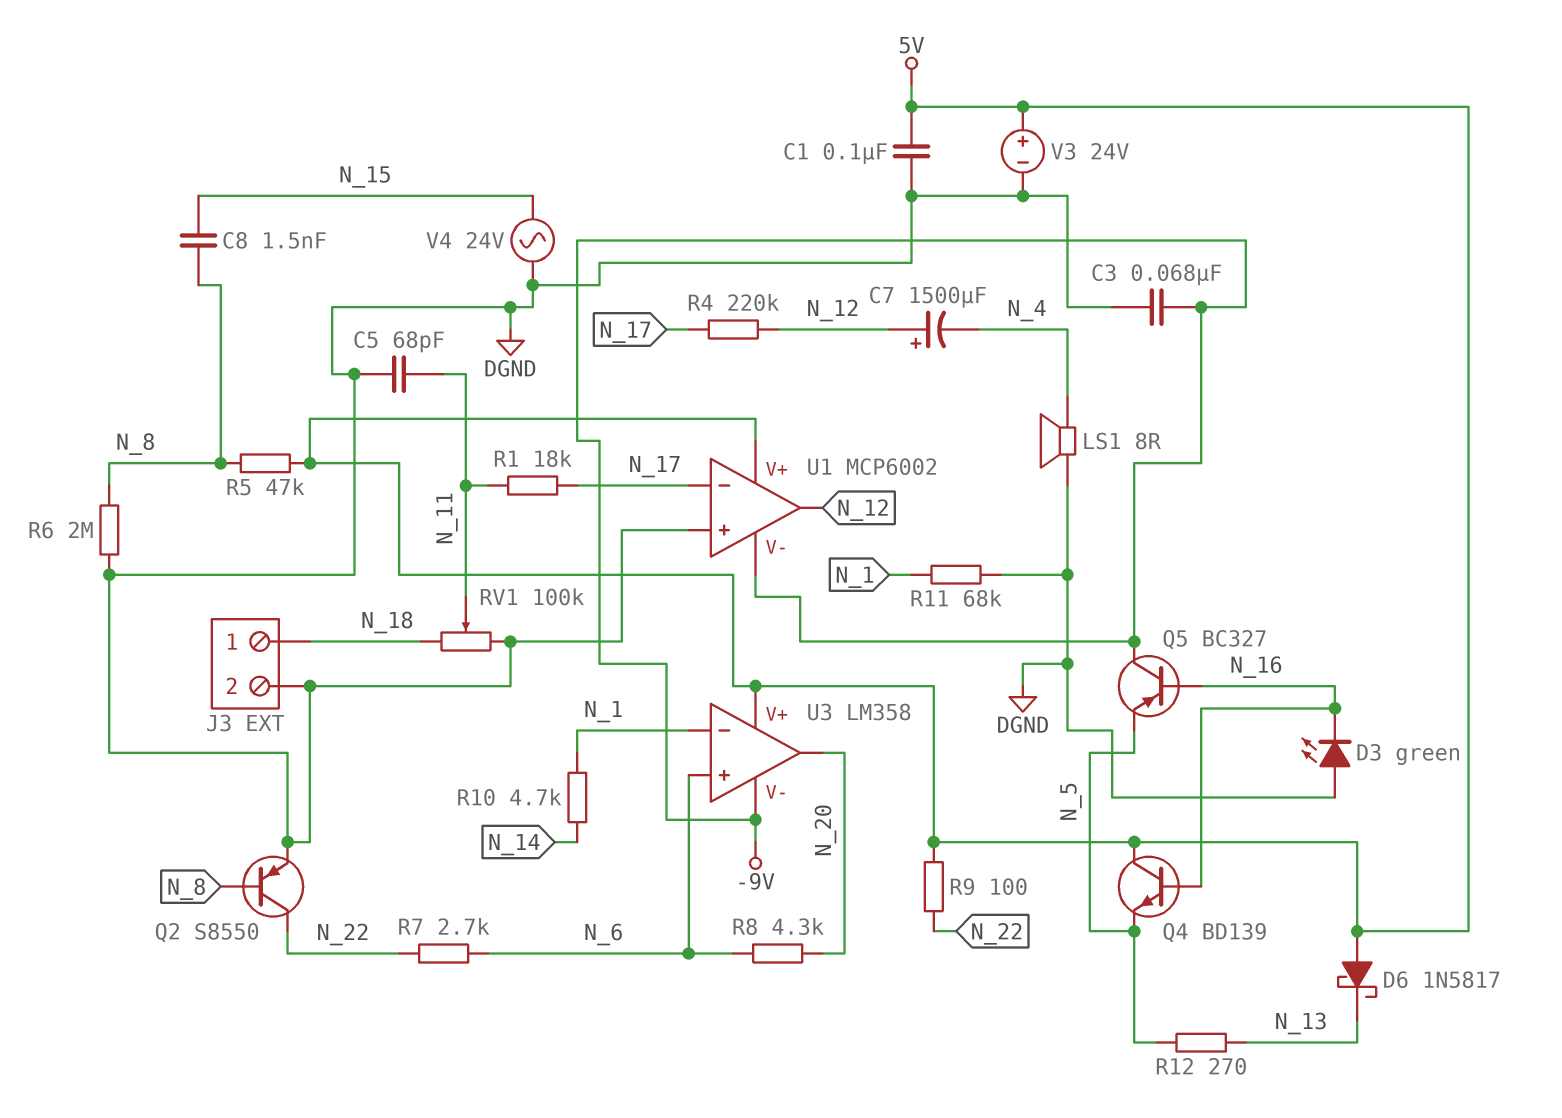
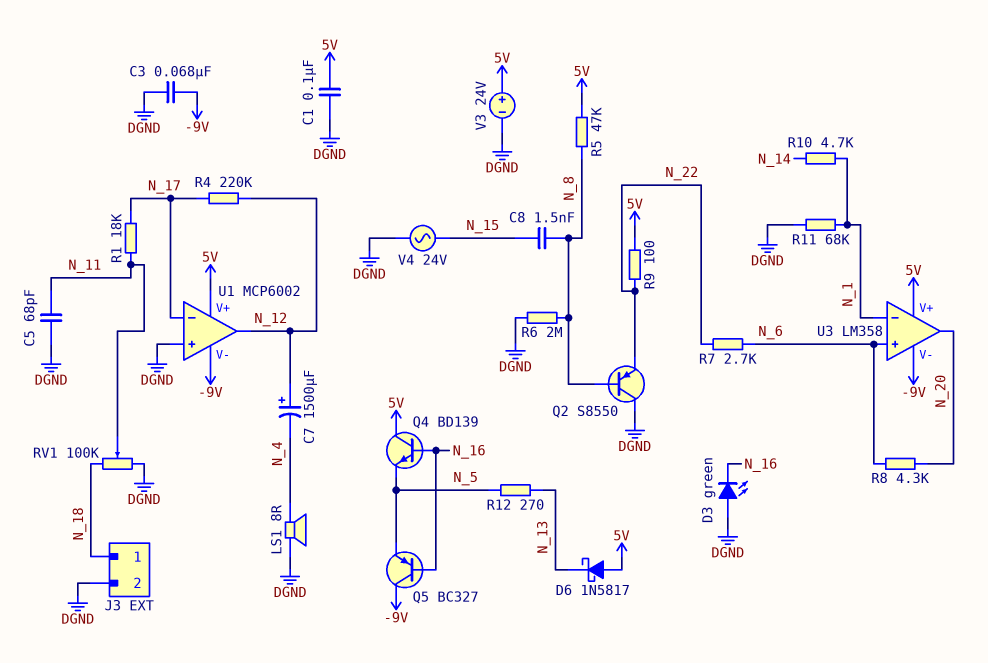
Q2: PNP S8550 (B N_8, C N_22, E DGND) -> PNP S8550 (B N_8, C DGND, E N_22)

